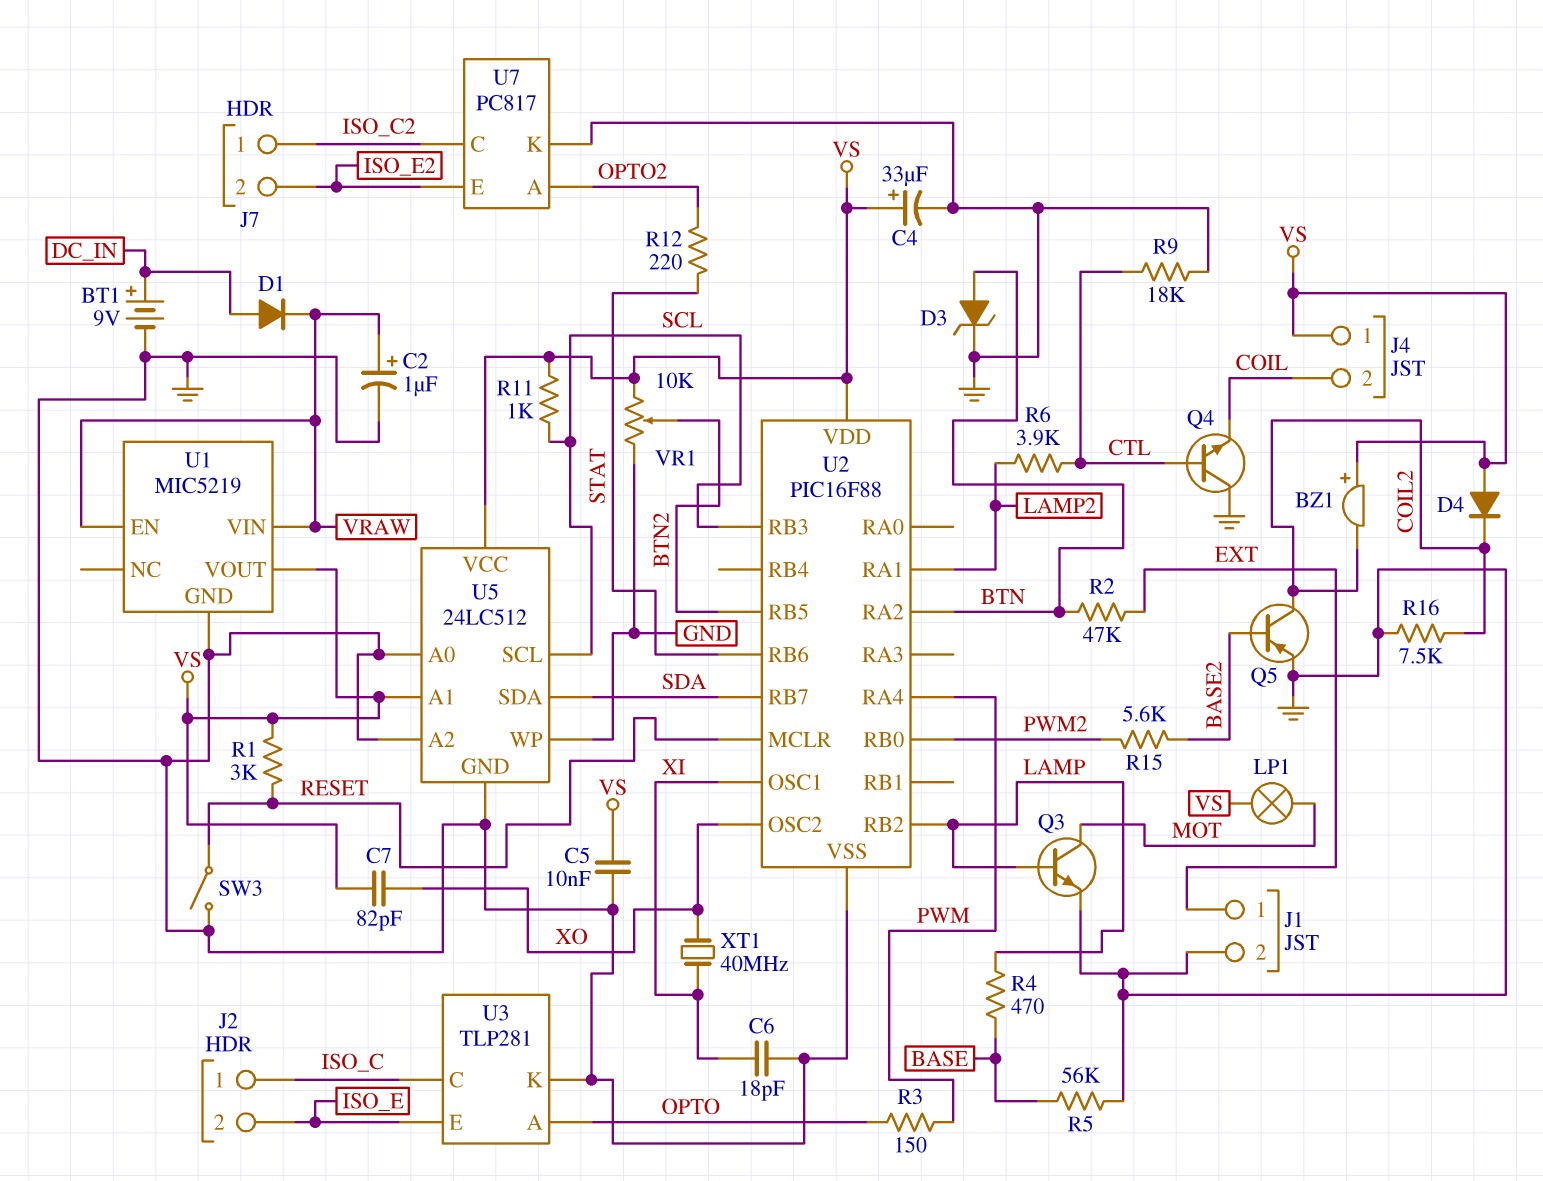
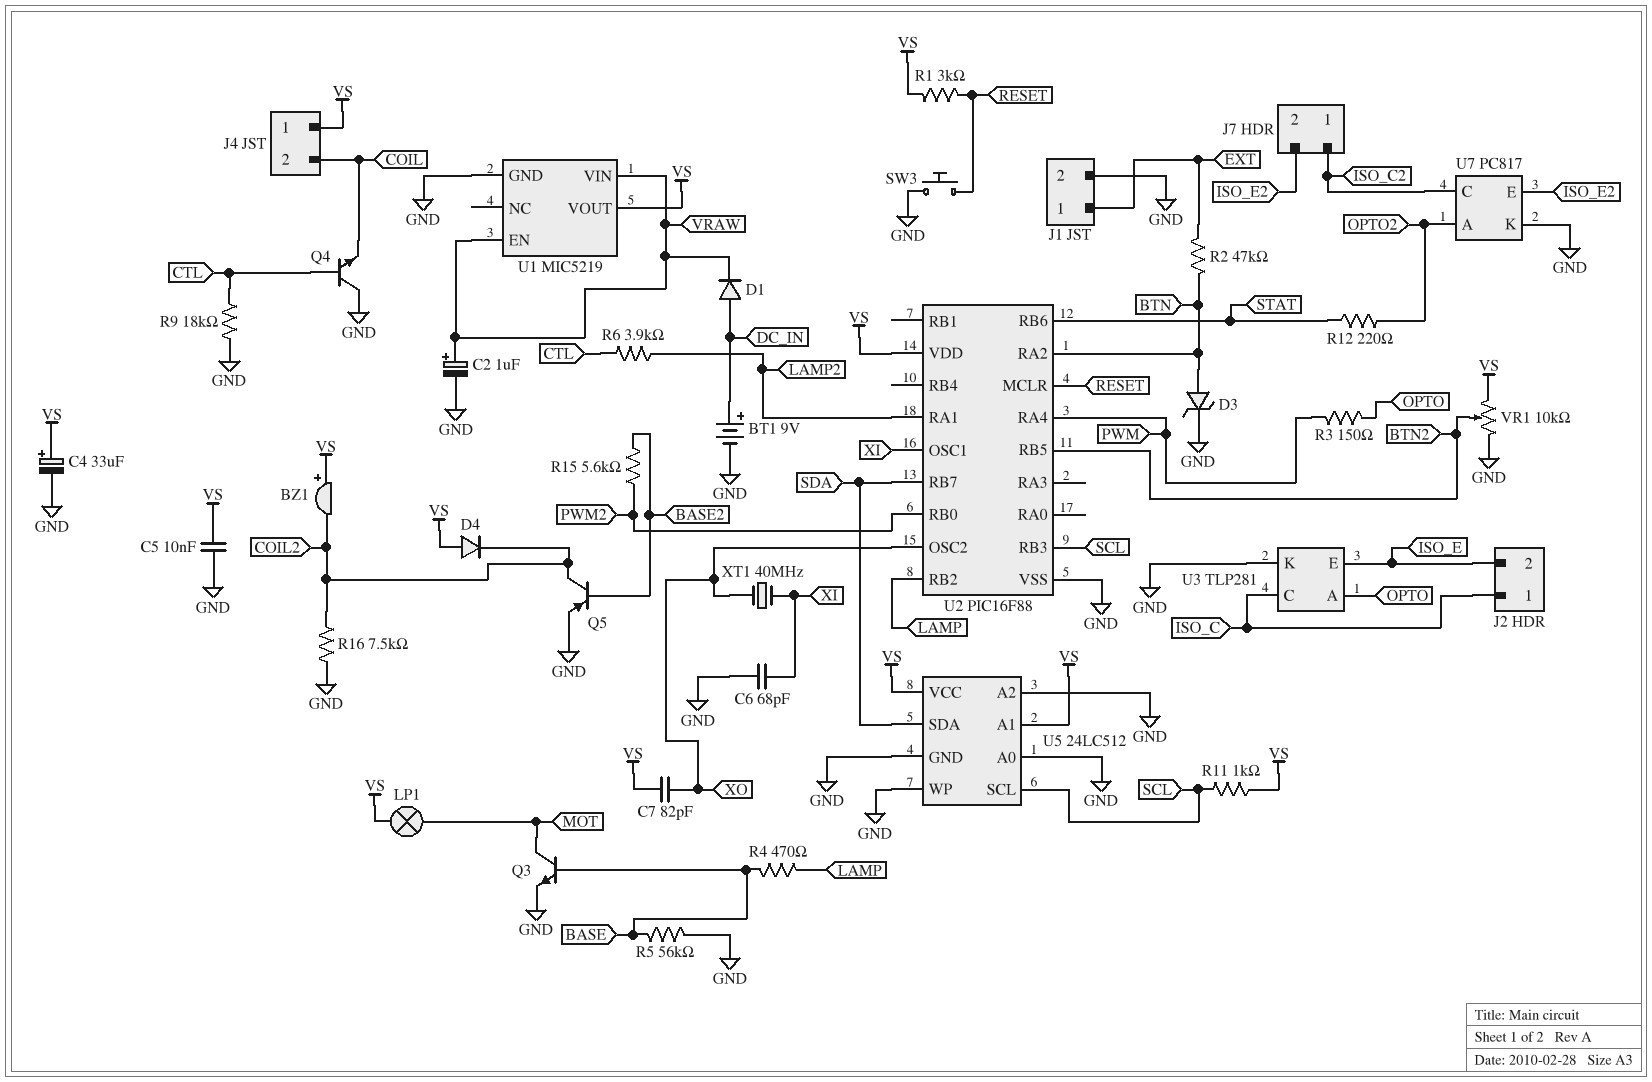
C6: 18pF (GND, XI) -> 68pF (GND, XI)
Q3: NPN (B LAMP, C MOT, E GND) -> NPN (B BASE, C MOT, E GND)
SW3: switch (GND, RESET) -> button (GND, RESET)

